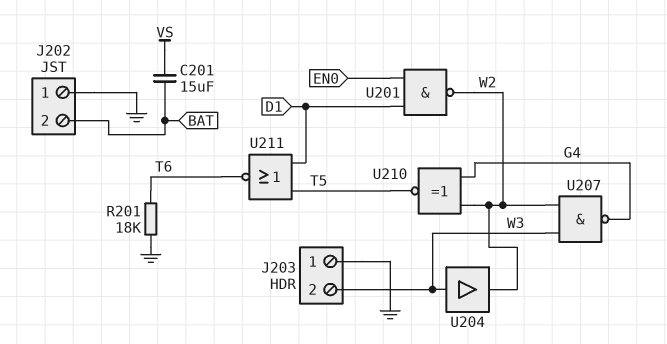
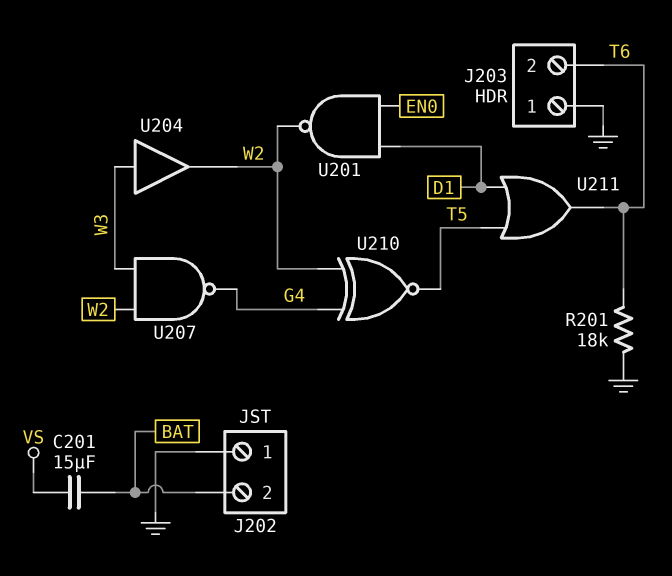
J203 pin 2: W3 -> T6
U211: NOR (in D1, in T5, out T6) -> OR (in D1, in T5, out T6)

